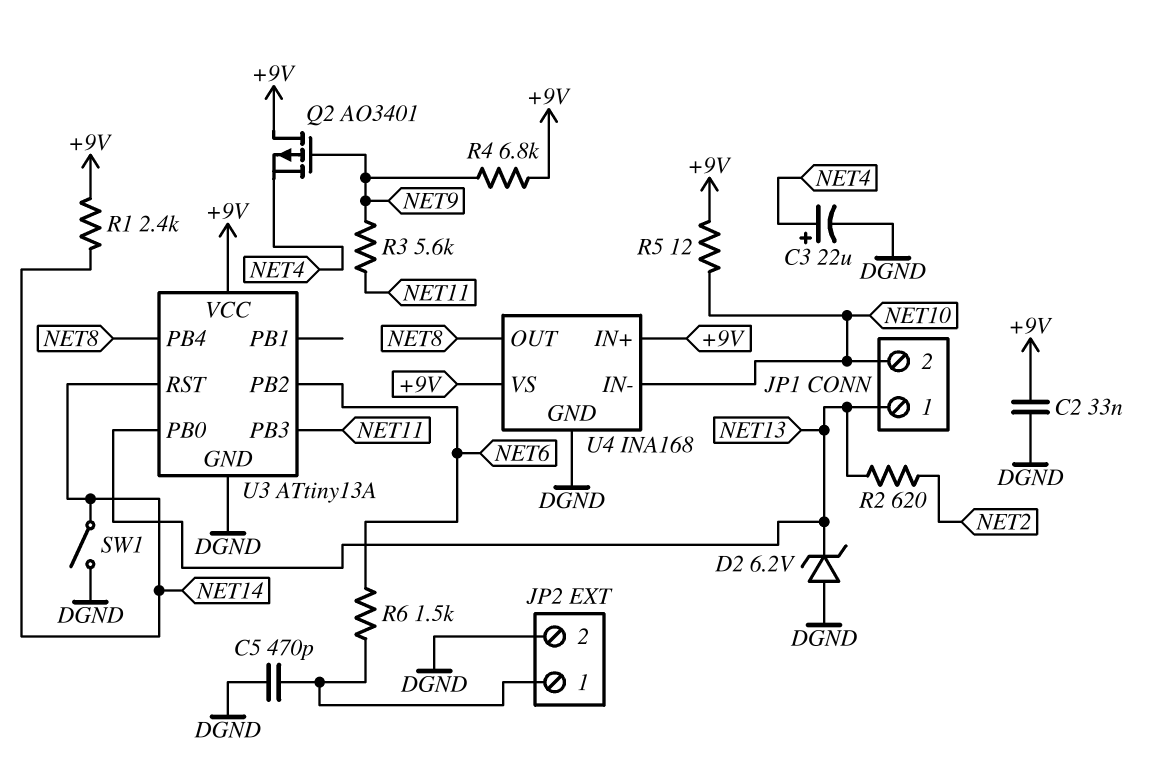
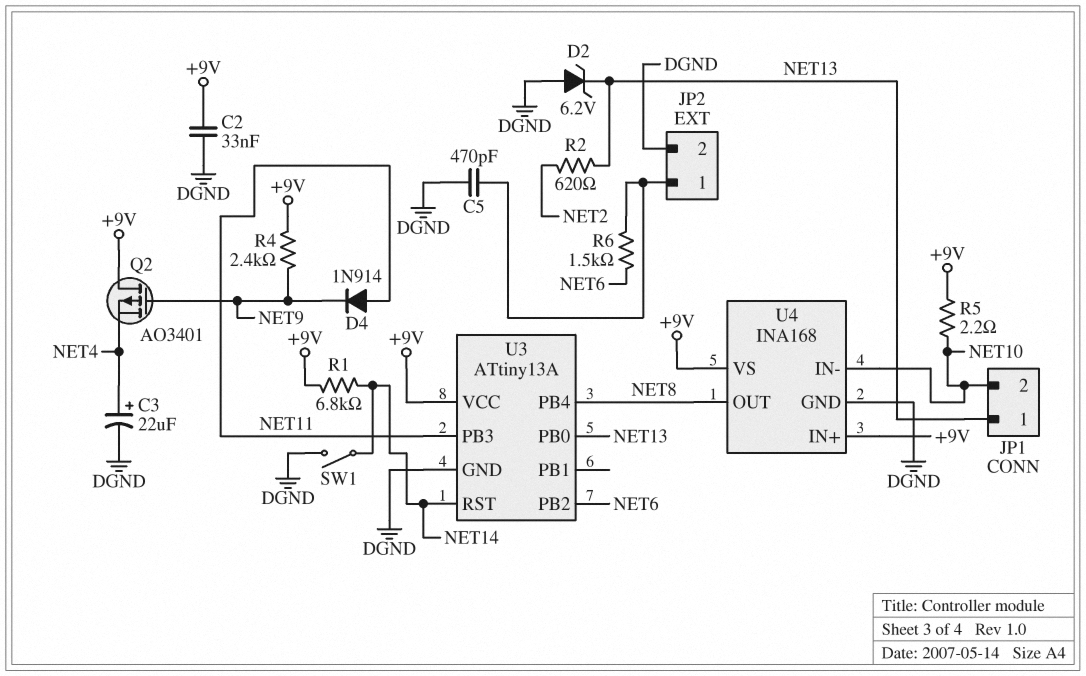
D4: none -> diode 1N914 (A NET11, K NET9)
R1: 2.4k (+9V, NET14) -> 6.8k (+9V, NET14)
R3: 5.6k (NET9, NET11) -> none
R4: 6.8k (+9V, NET9) -> 2.4k (+9V, NET9)
R5: 12 (+9V, NET10) -> 2.2 (+9V, NET10)

